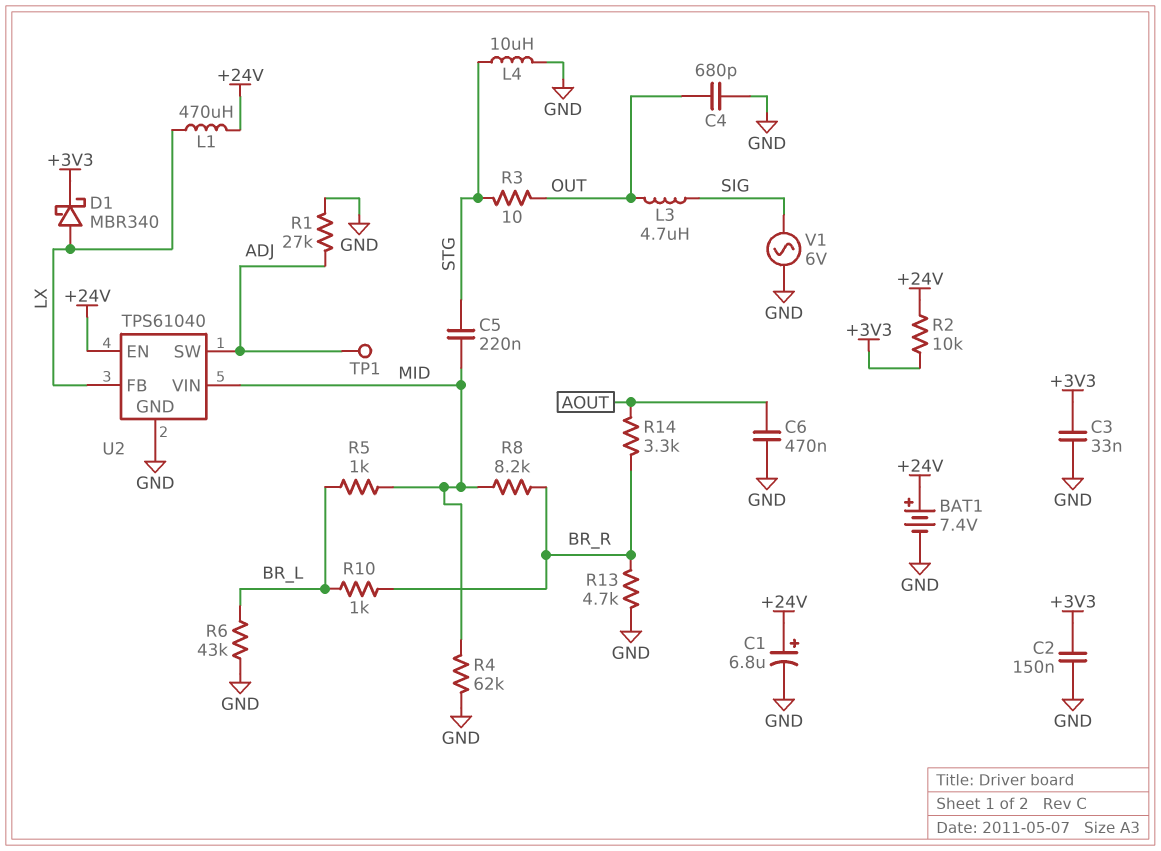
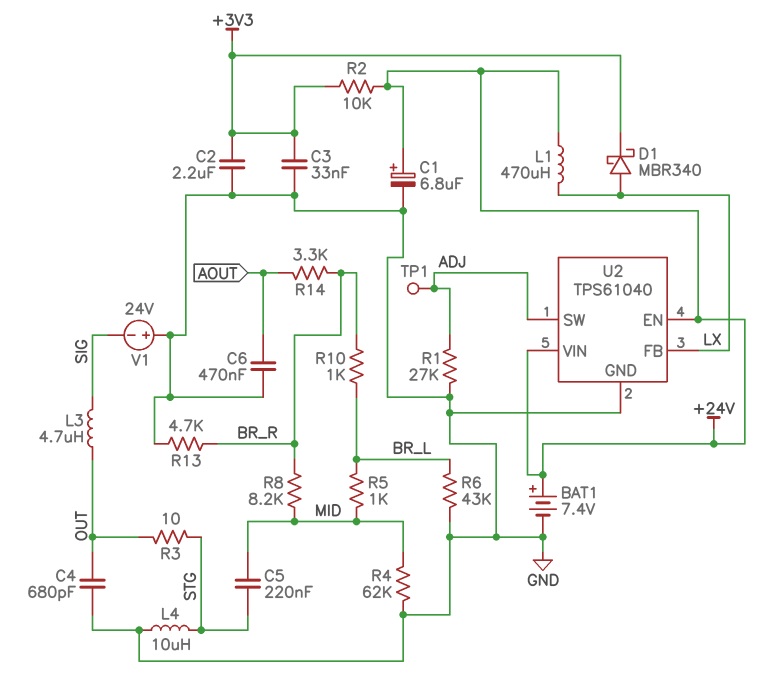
C2: 150nF (+3V3, GND) -> 2.2uF (+3V3, GND)
U2 pin VIN: MID -> +24V
V1: AC 6V (GND, SIG) -> 24V (plus GND, minus SIG)

